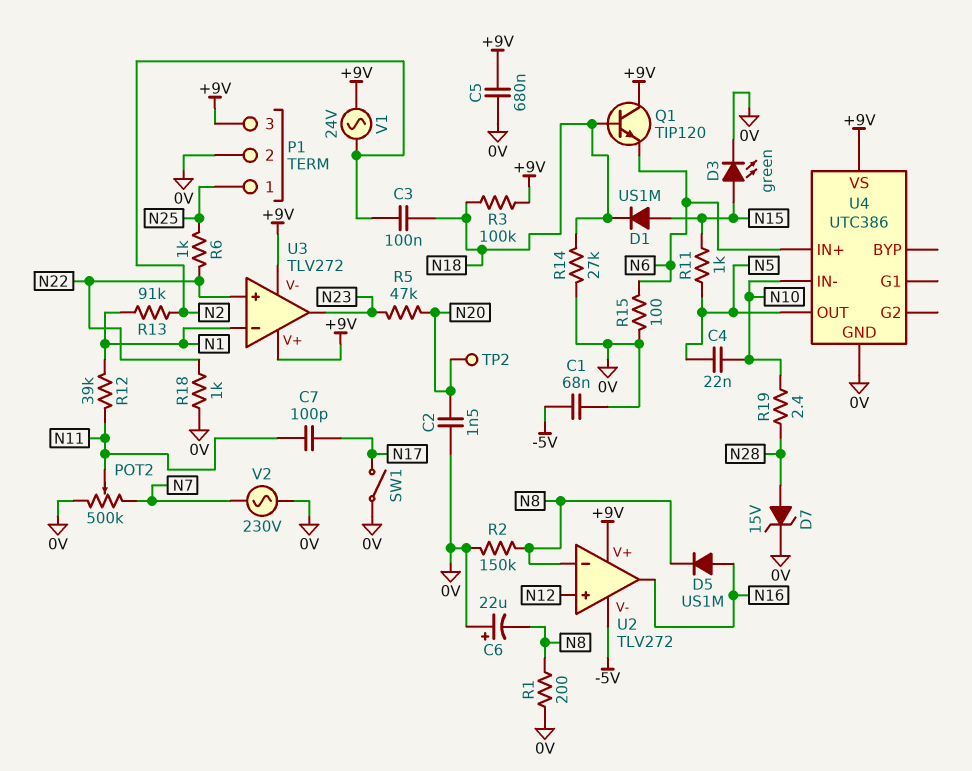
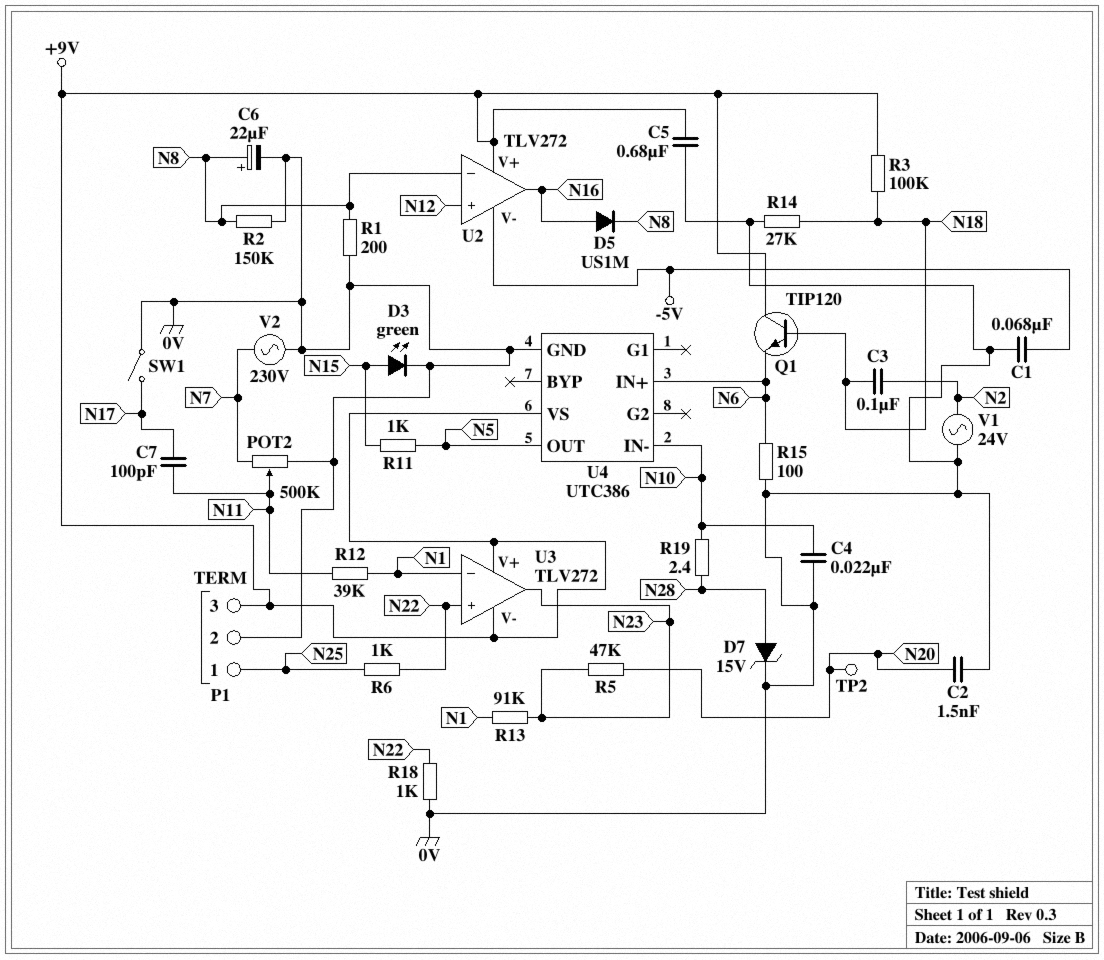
C4: 22nF (N5, N10) -> 22nF (0V, N10)
C6: 22uF (plus 0V, minus N8) -> 22uF (plus N8, minus 0V)
D1: diode US1M (A N15, K N18) -> none
R13: 91k (N1, N2) -> 91k (N1, N23)
V1: AC 24V (+9V, N2) -> AC 24V (0V, N2)

